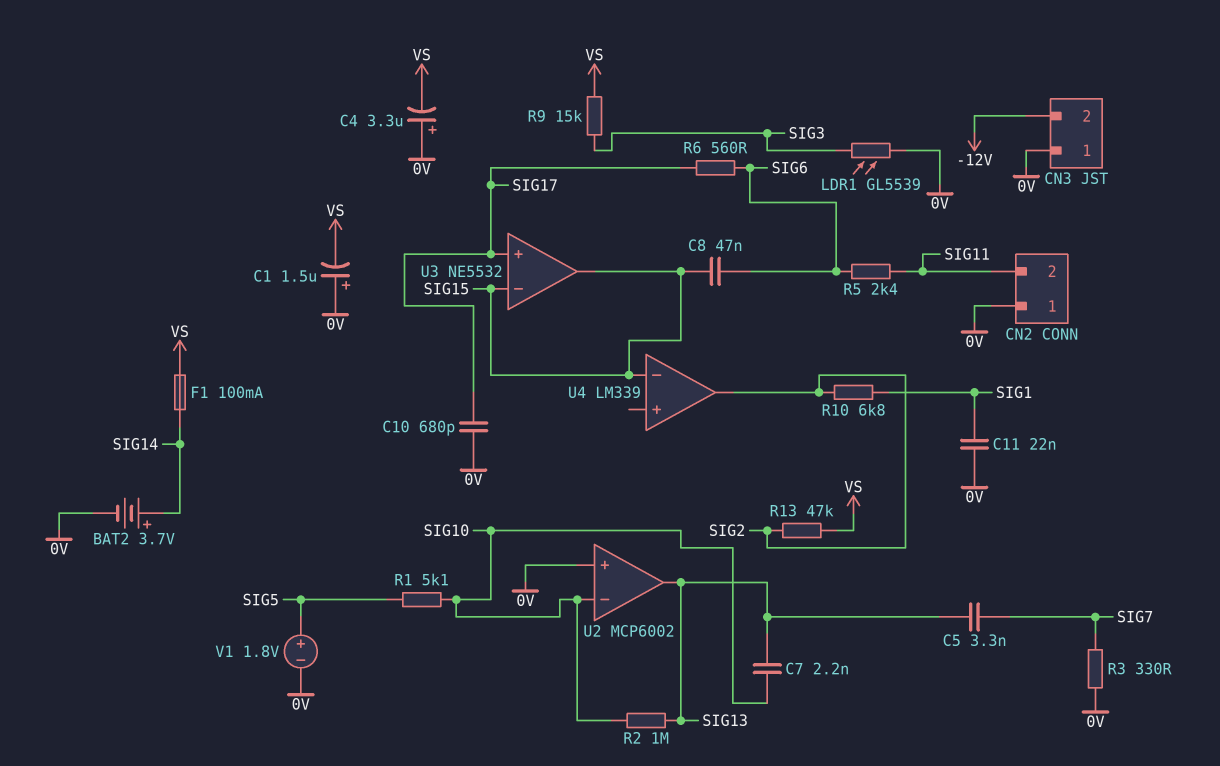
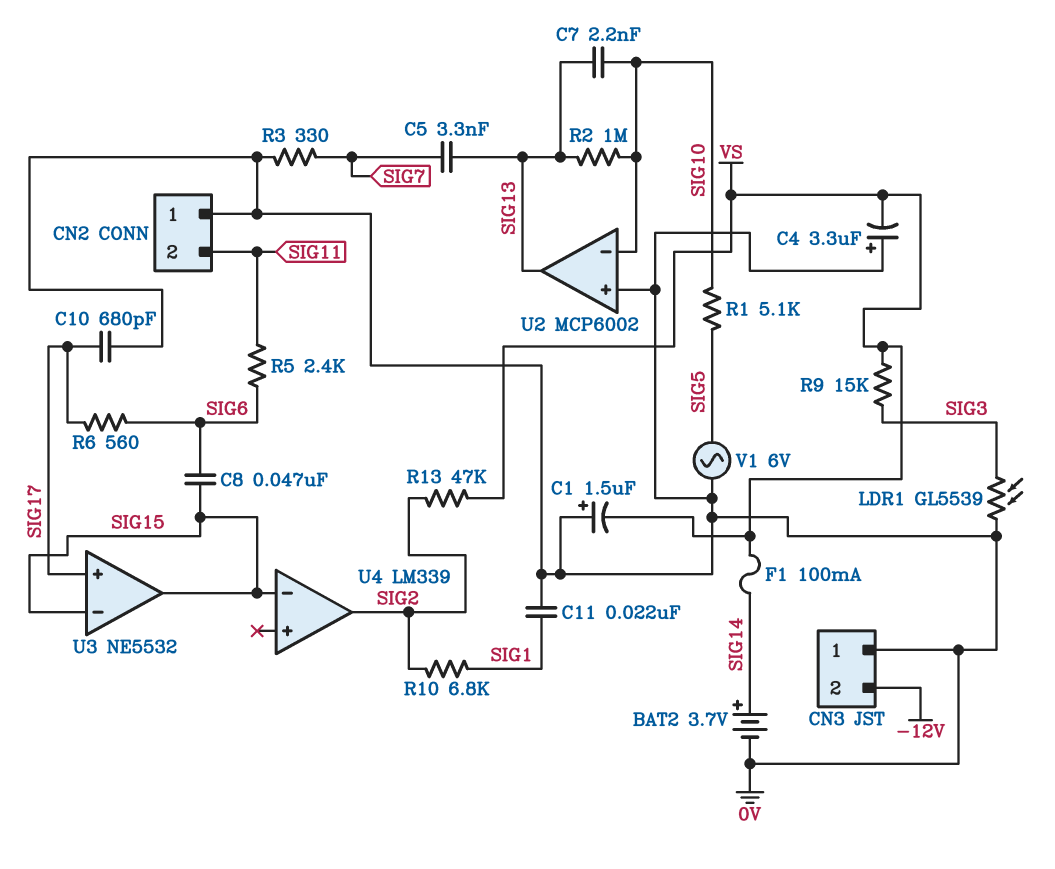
V1: 1.8V (plus SIG5, minus 0V) -> AC 6V (0V, SIG5)

